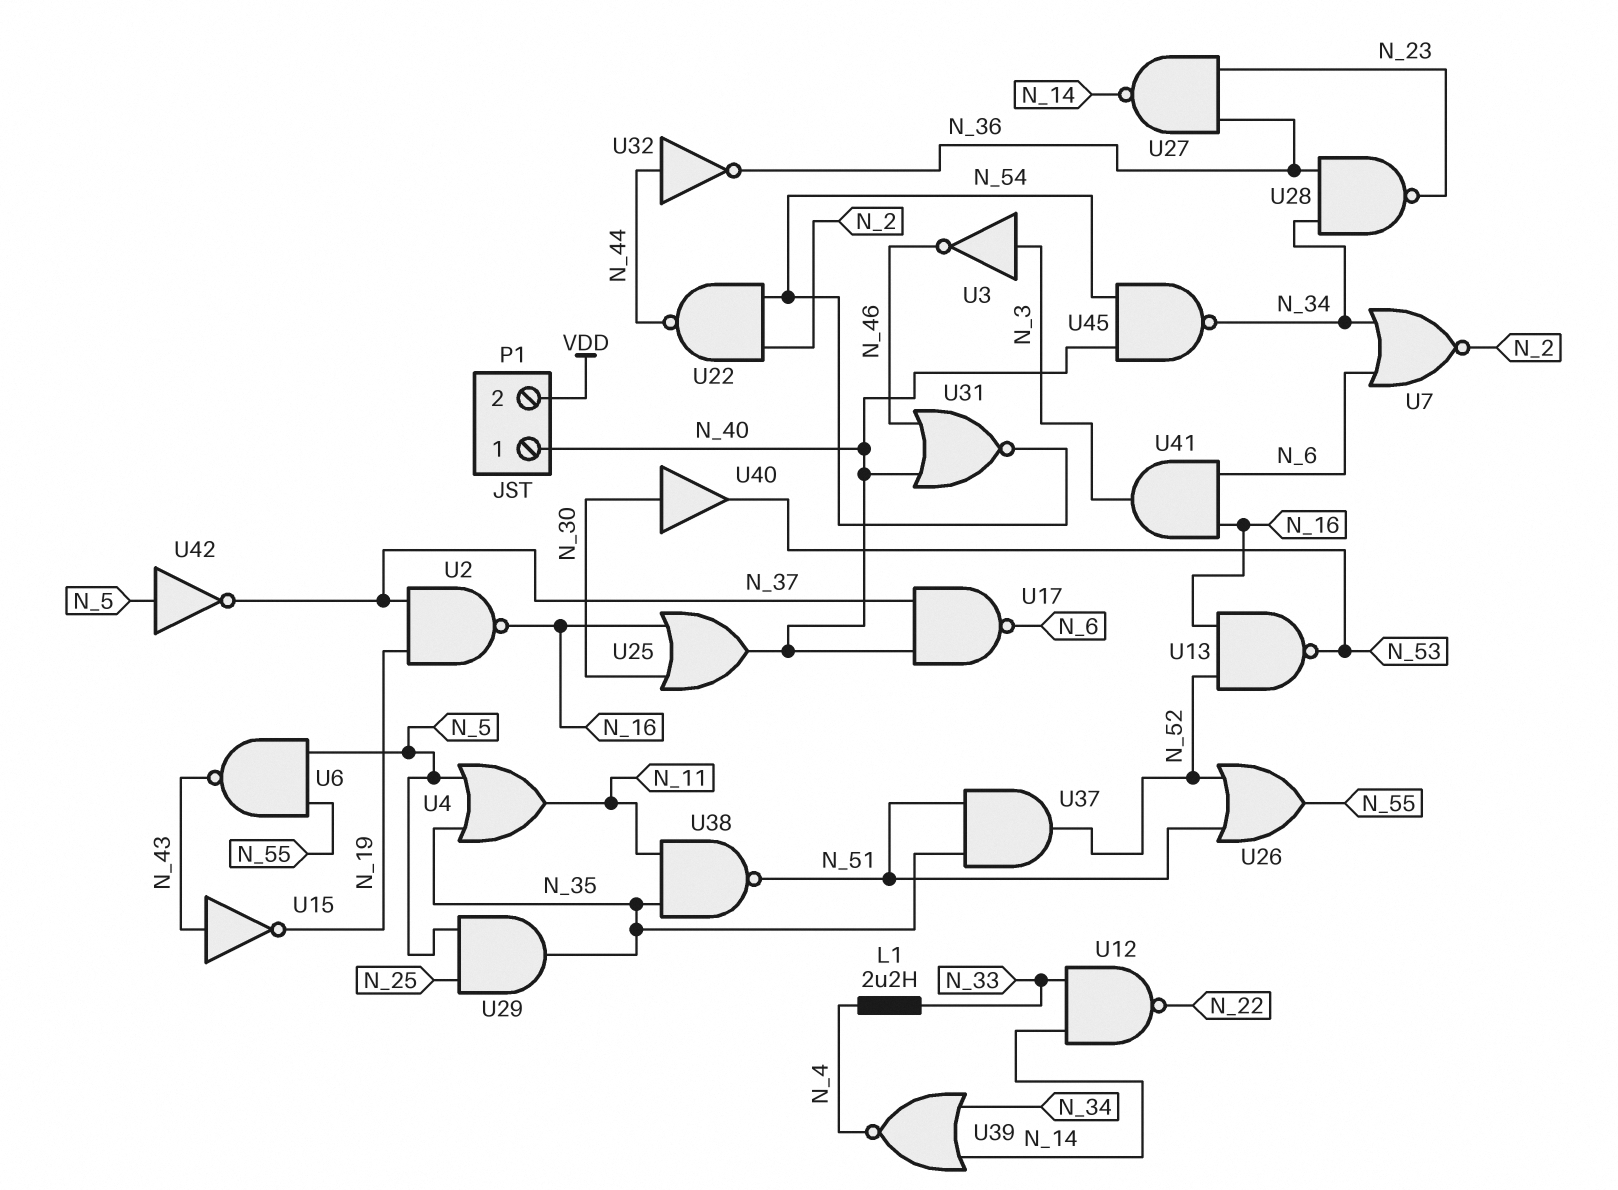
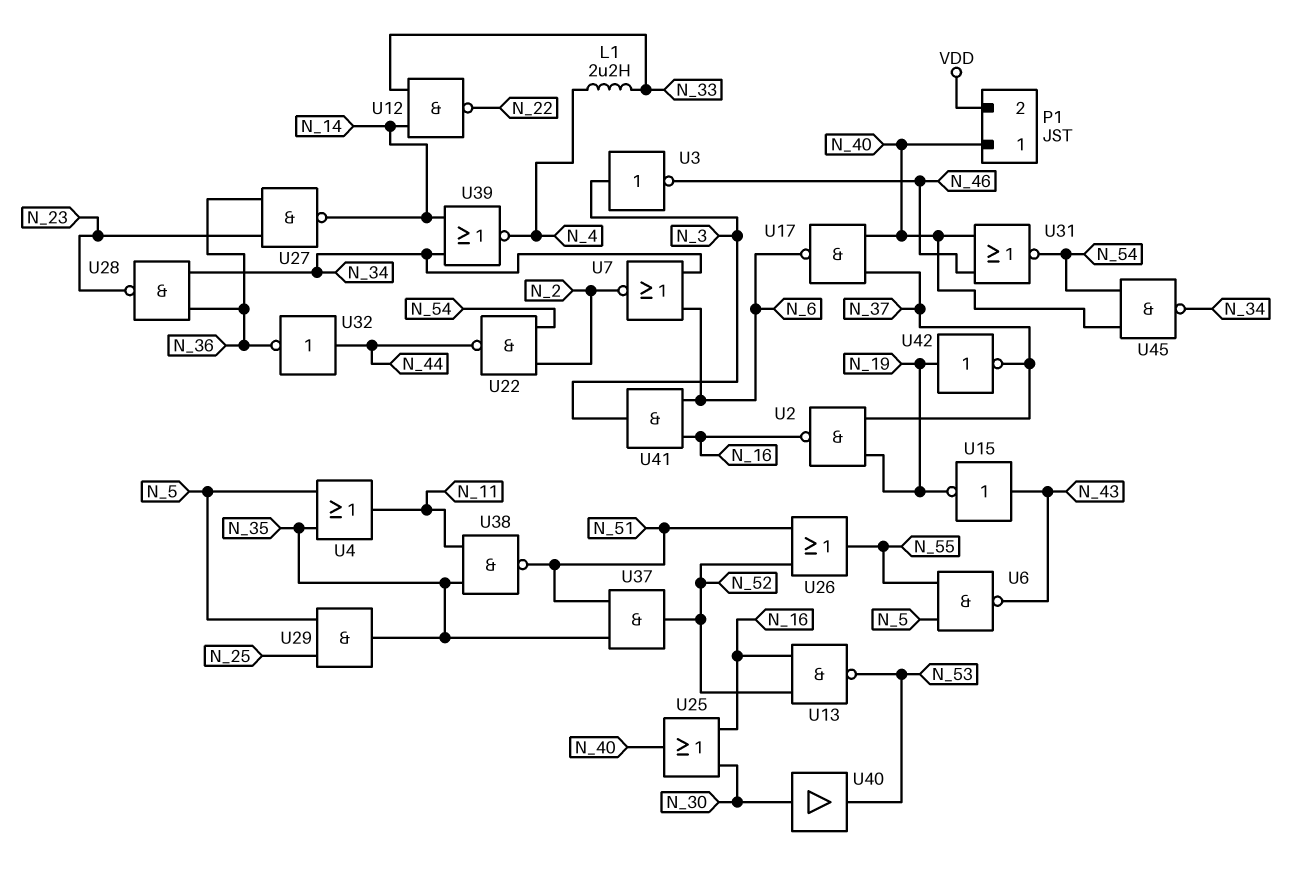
U42: NOT (in N_5, out N_37) -> NOT (in N_19, out N_37)

